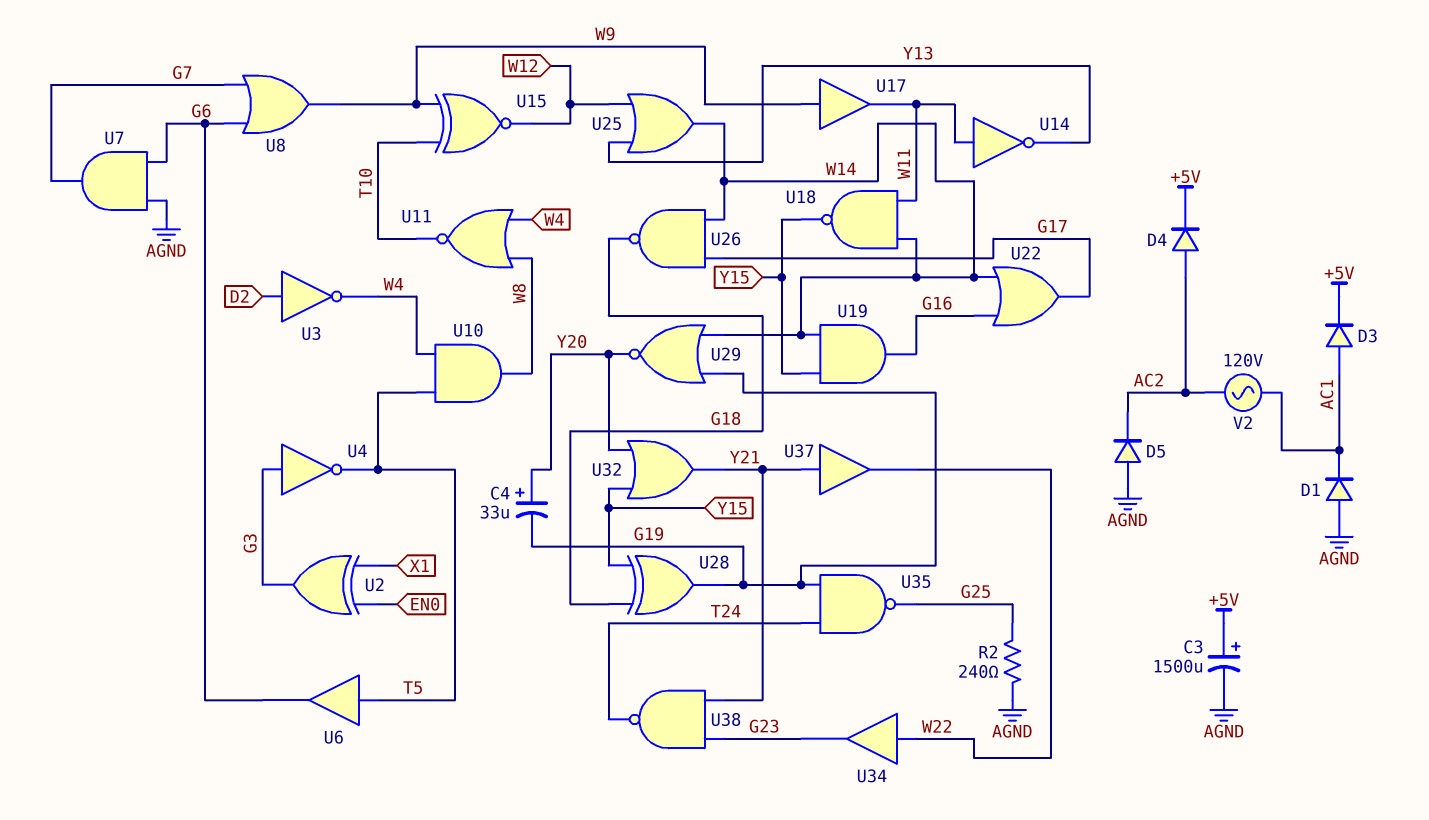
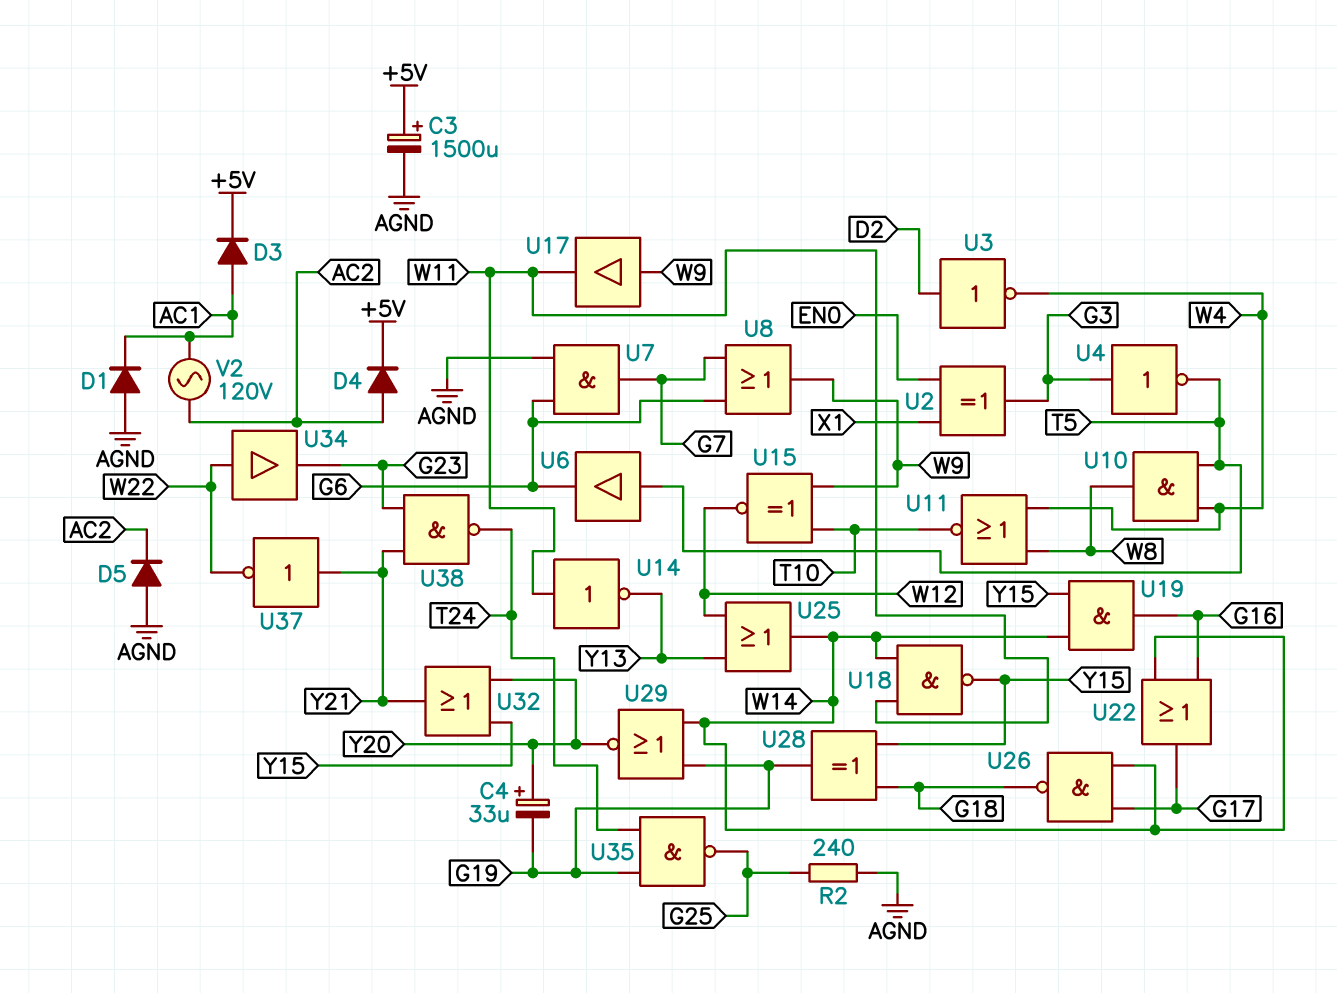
U37: buffer (in Y21, out W22) -> NOT (in Y21, out W22)

